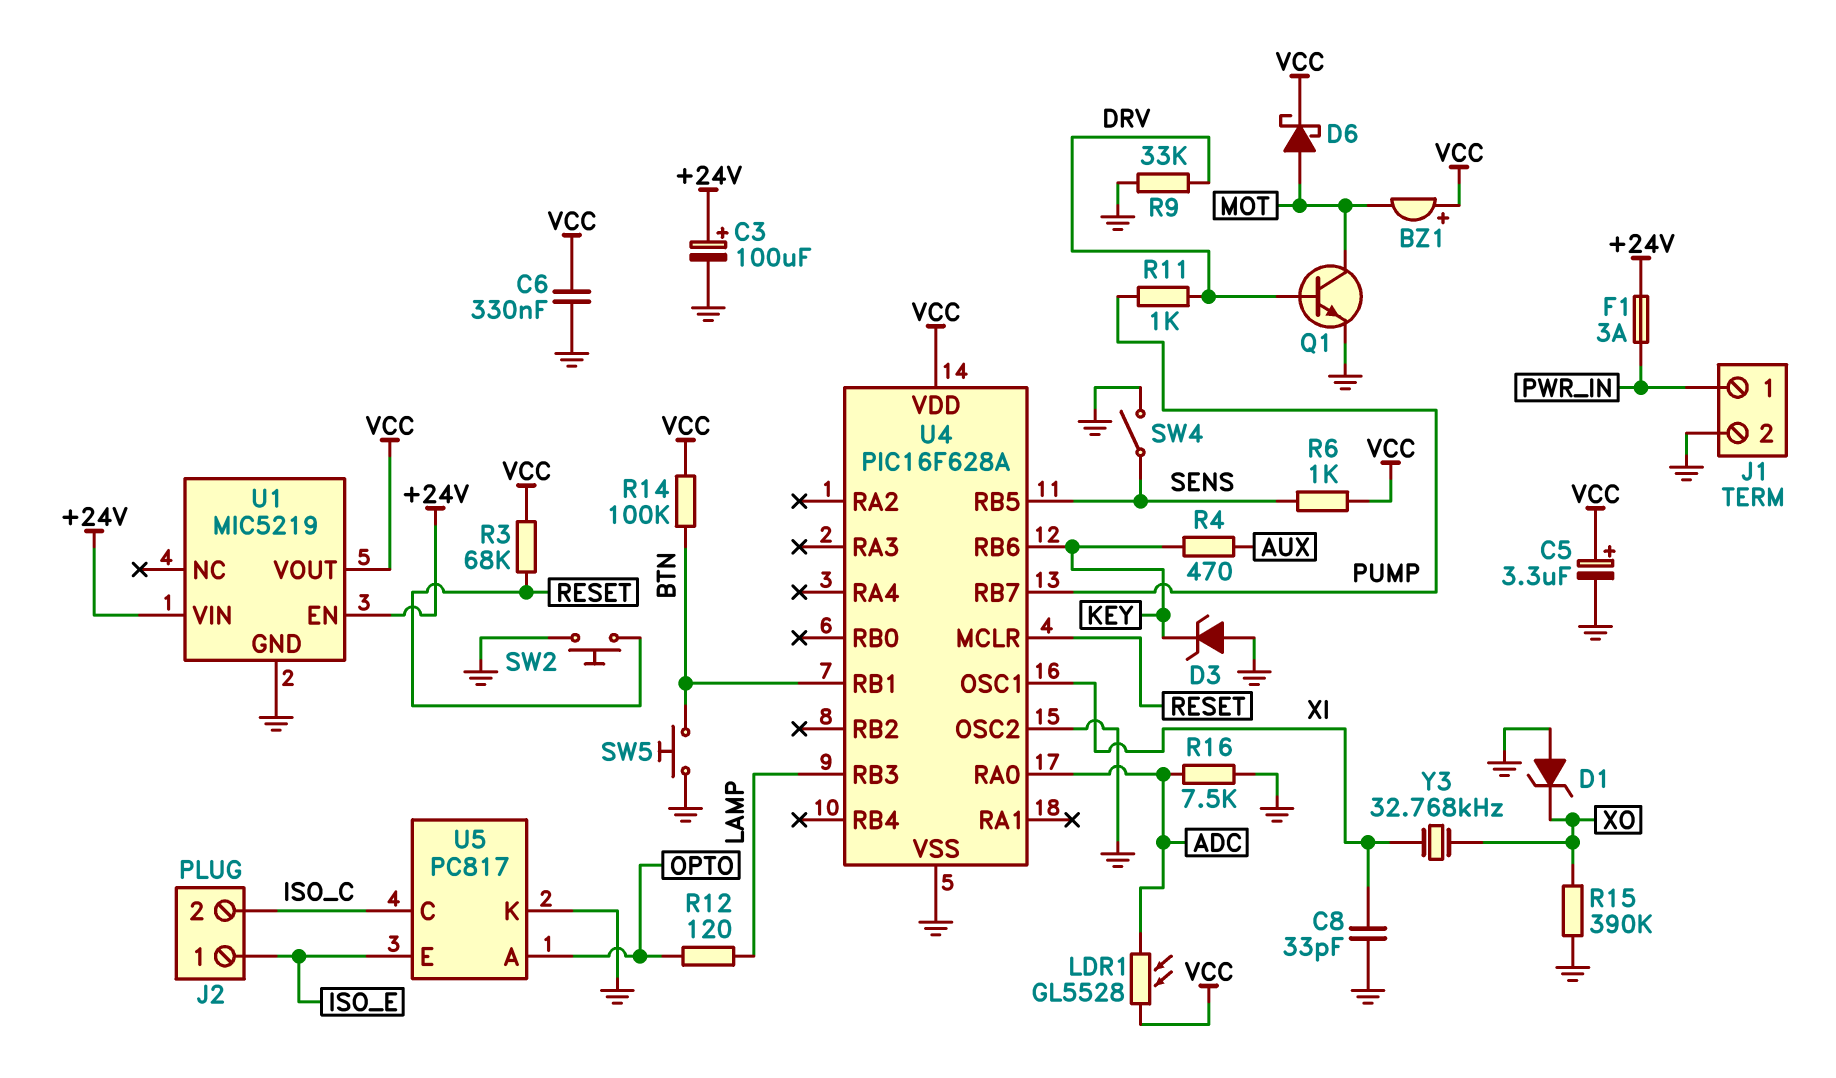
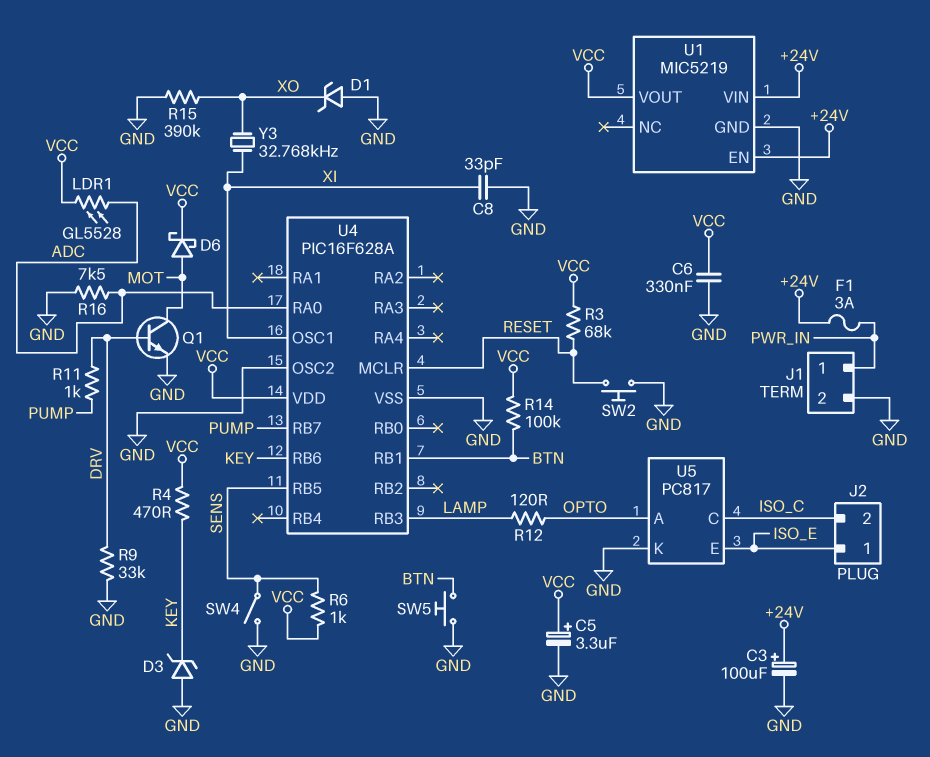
BZ1: buzzer (plus VCC, minus MOT) -> none
R4: 470 (AUX, KEY) -> 470 (KEY, VCC)

